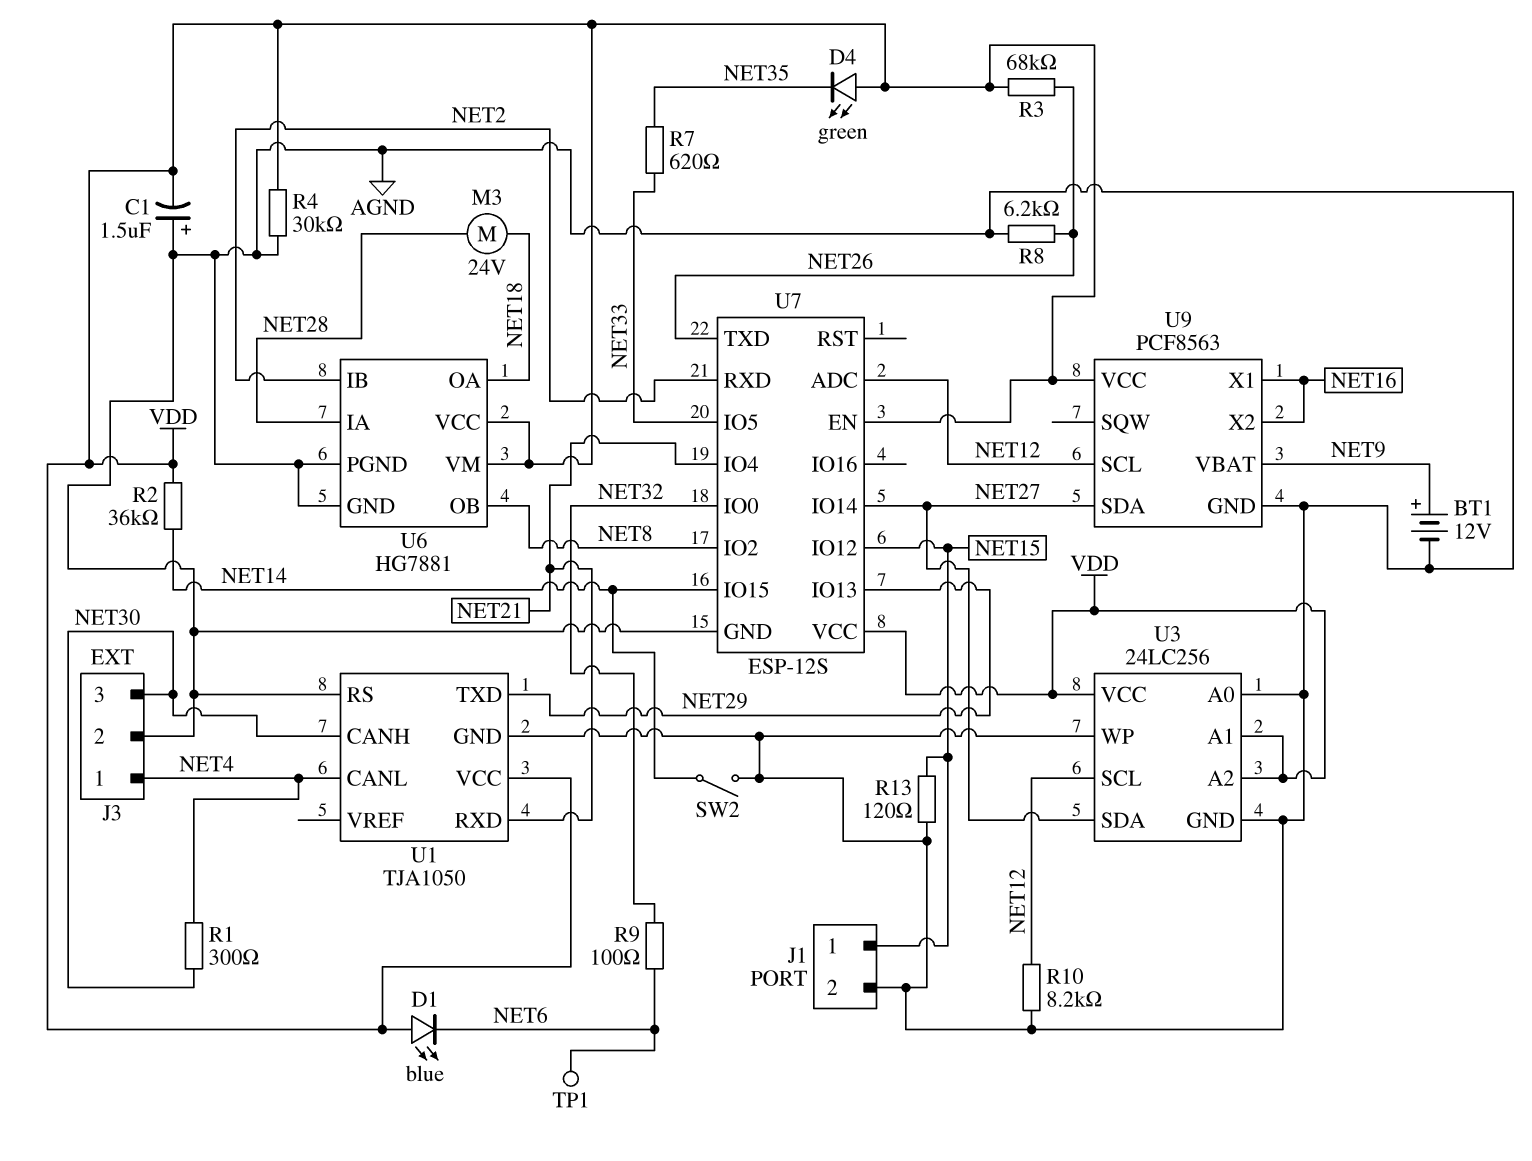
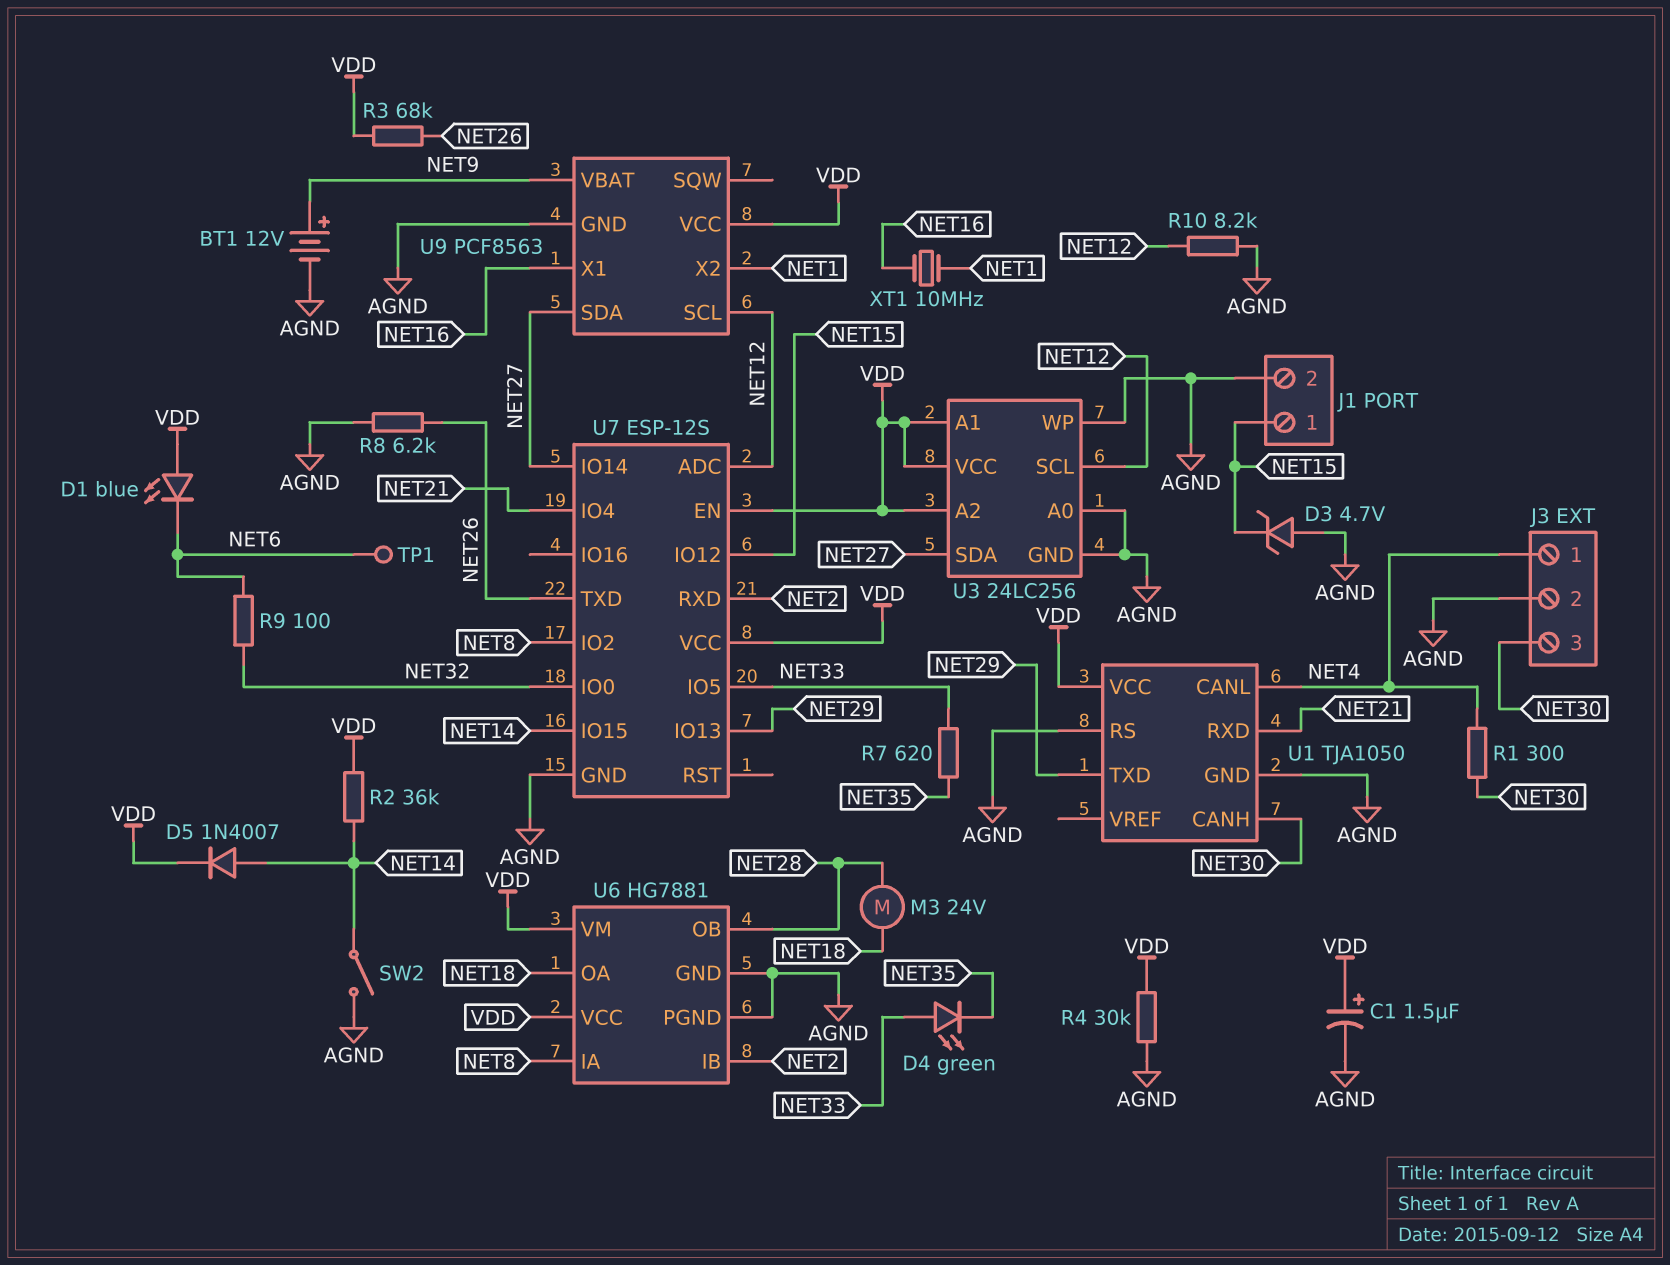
C1: 1.5uF (plus AGND, minus VDD) -> 1.5uF (plus VDD, minus AGND)
D3: none -> zener 4.7V (A AGND, K NET15)
D4: LED green (A VDD, K NET35) -> LED green (A NET33, K NET35)
D5: none -> diode 1N4007 (A NET14, K VDD)
R13: 120 (AGND, NET15) -> none
U6 pin IA: NET28 -> NET8
U6 pin OB: NET8 -> NET28
U9 pin X2: NET16 -> NET1
XT1: none -> 10MHz (NET1, NET16)

